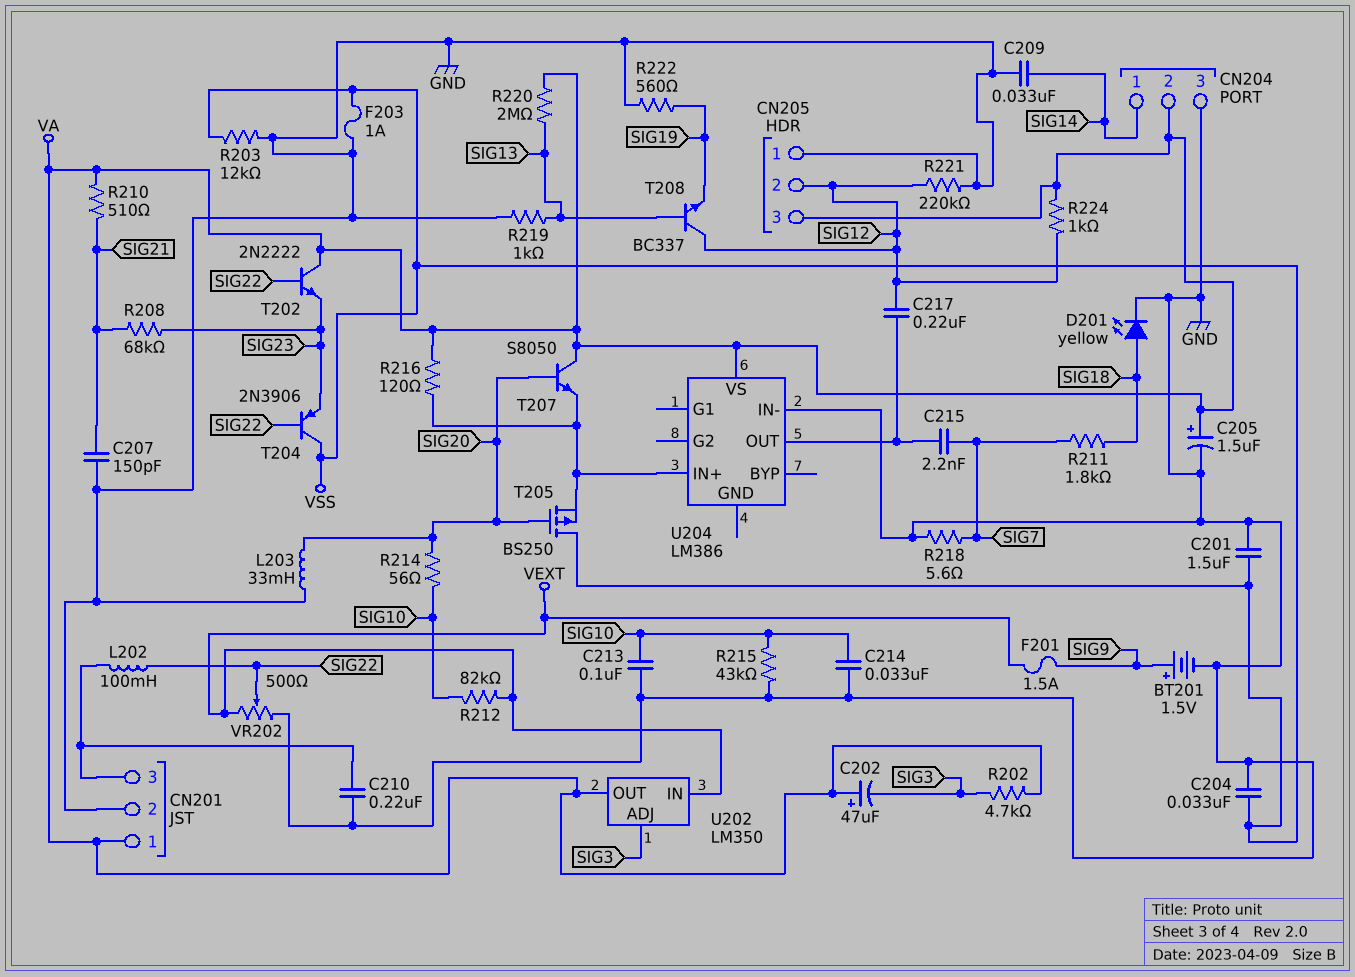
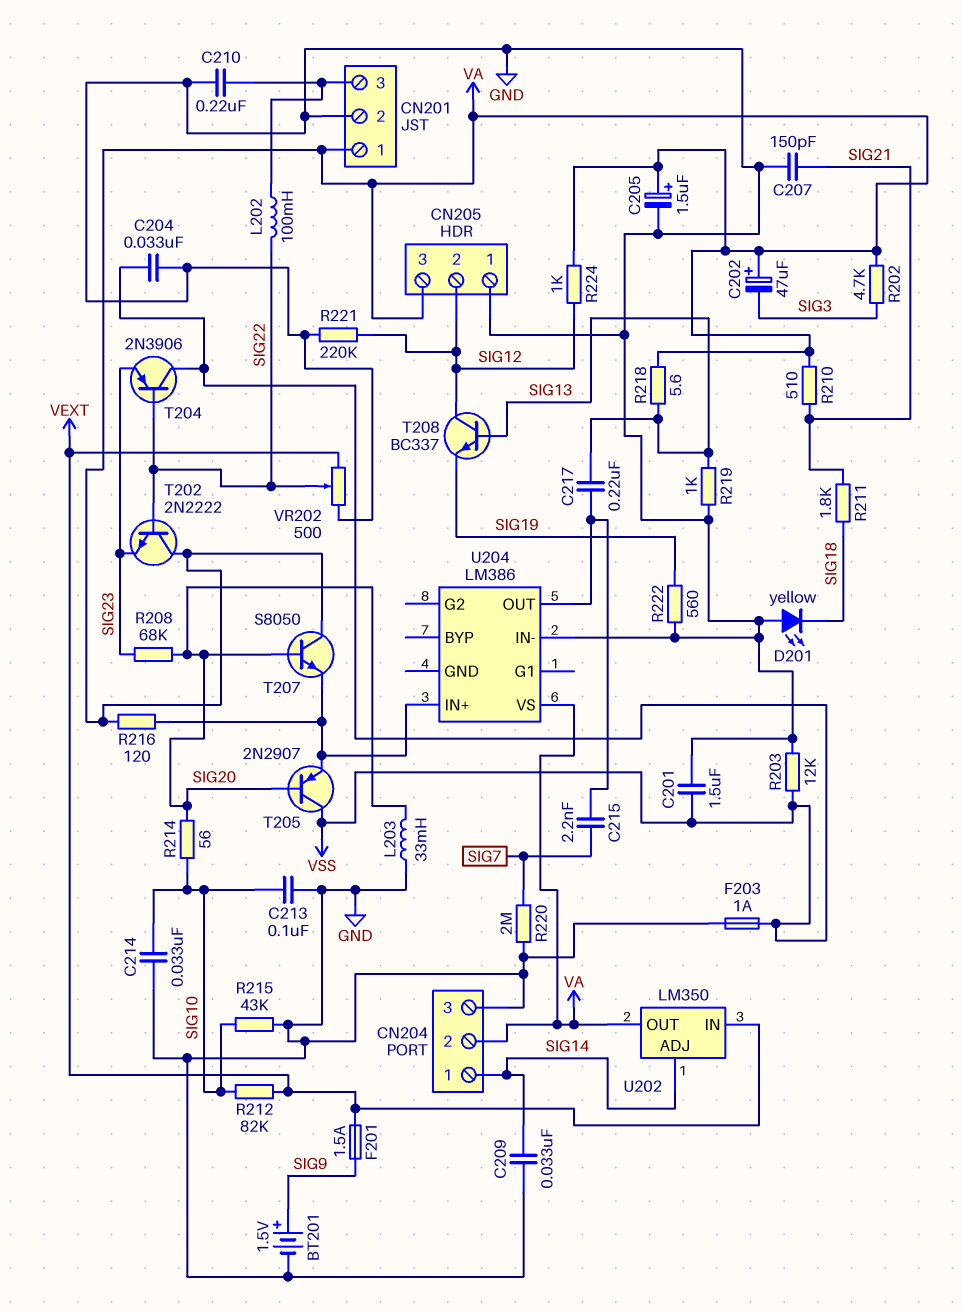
C217: 220nF (SIG12, U204/OUT) -> 220nF (SIG13, U204/OUT)
D201: LED yellow (A SIG18, K GND) -> LED yellow (A GND, K SIG18)
R208: 68k (SIG21, SIG23) -> 68k (SIG20, SIG23)
R211: 1.8k (SIG7, SIG18) -> 1.8k (SIG18, SIG21)
R218: 5.6 (GND, SIG7) -> 5.6 (SIG13, VA)
R220: 2M (SIG13, VA) -> 2M (GND, SIG7)
T205: PMOS BS250 (G SIG20, D VSS, S U204/IN+) -> PNP 2N2907 (B SIG20, C VSS, E U204/IN+)
U202 pin ADJ: SIG3 -> SIG14

